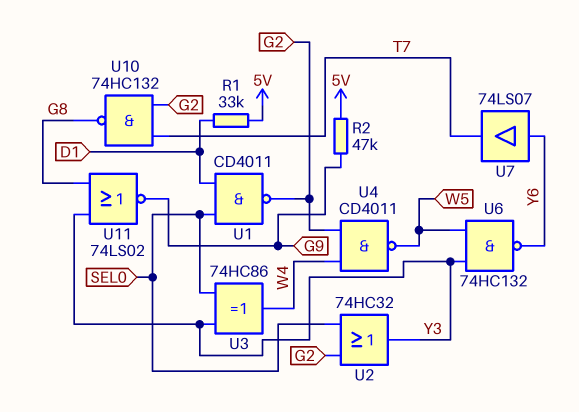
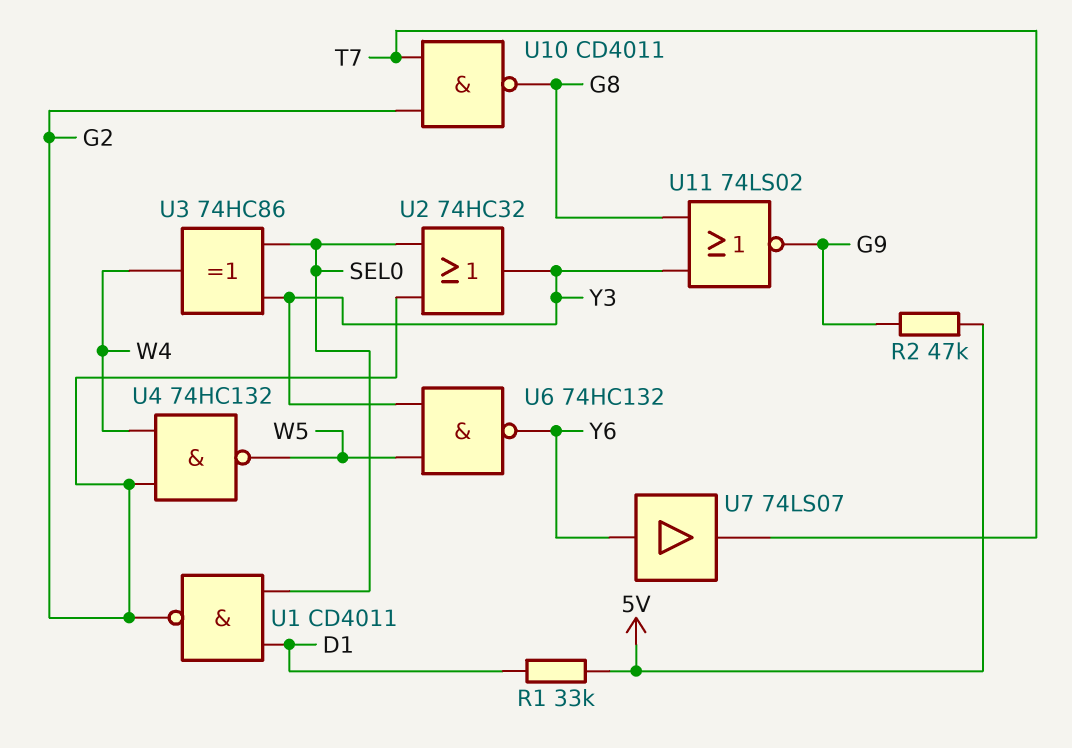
U4: NAND CD4011 (in G2, in W4, out W5) -> NAND 74HC132 (in G2, in W4, out W5)
U10: NAND 74HC132 (in G2, in T7, out G8) -> NAND CD4011 (in G2, in T7, out G8)

